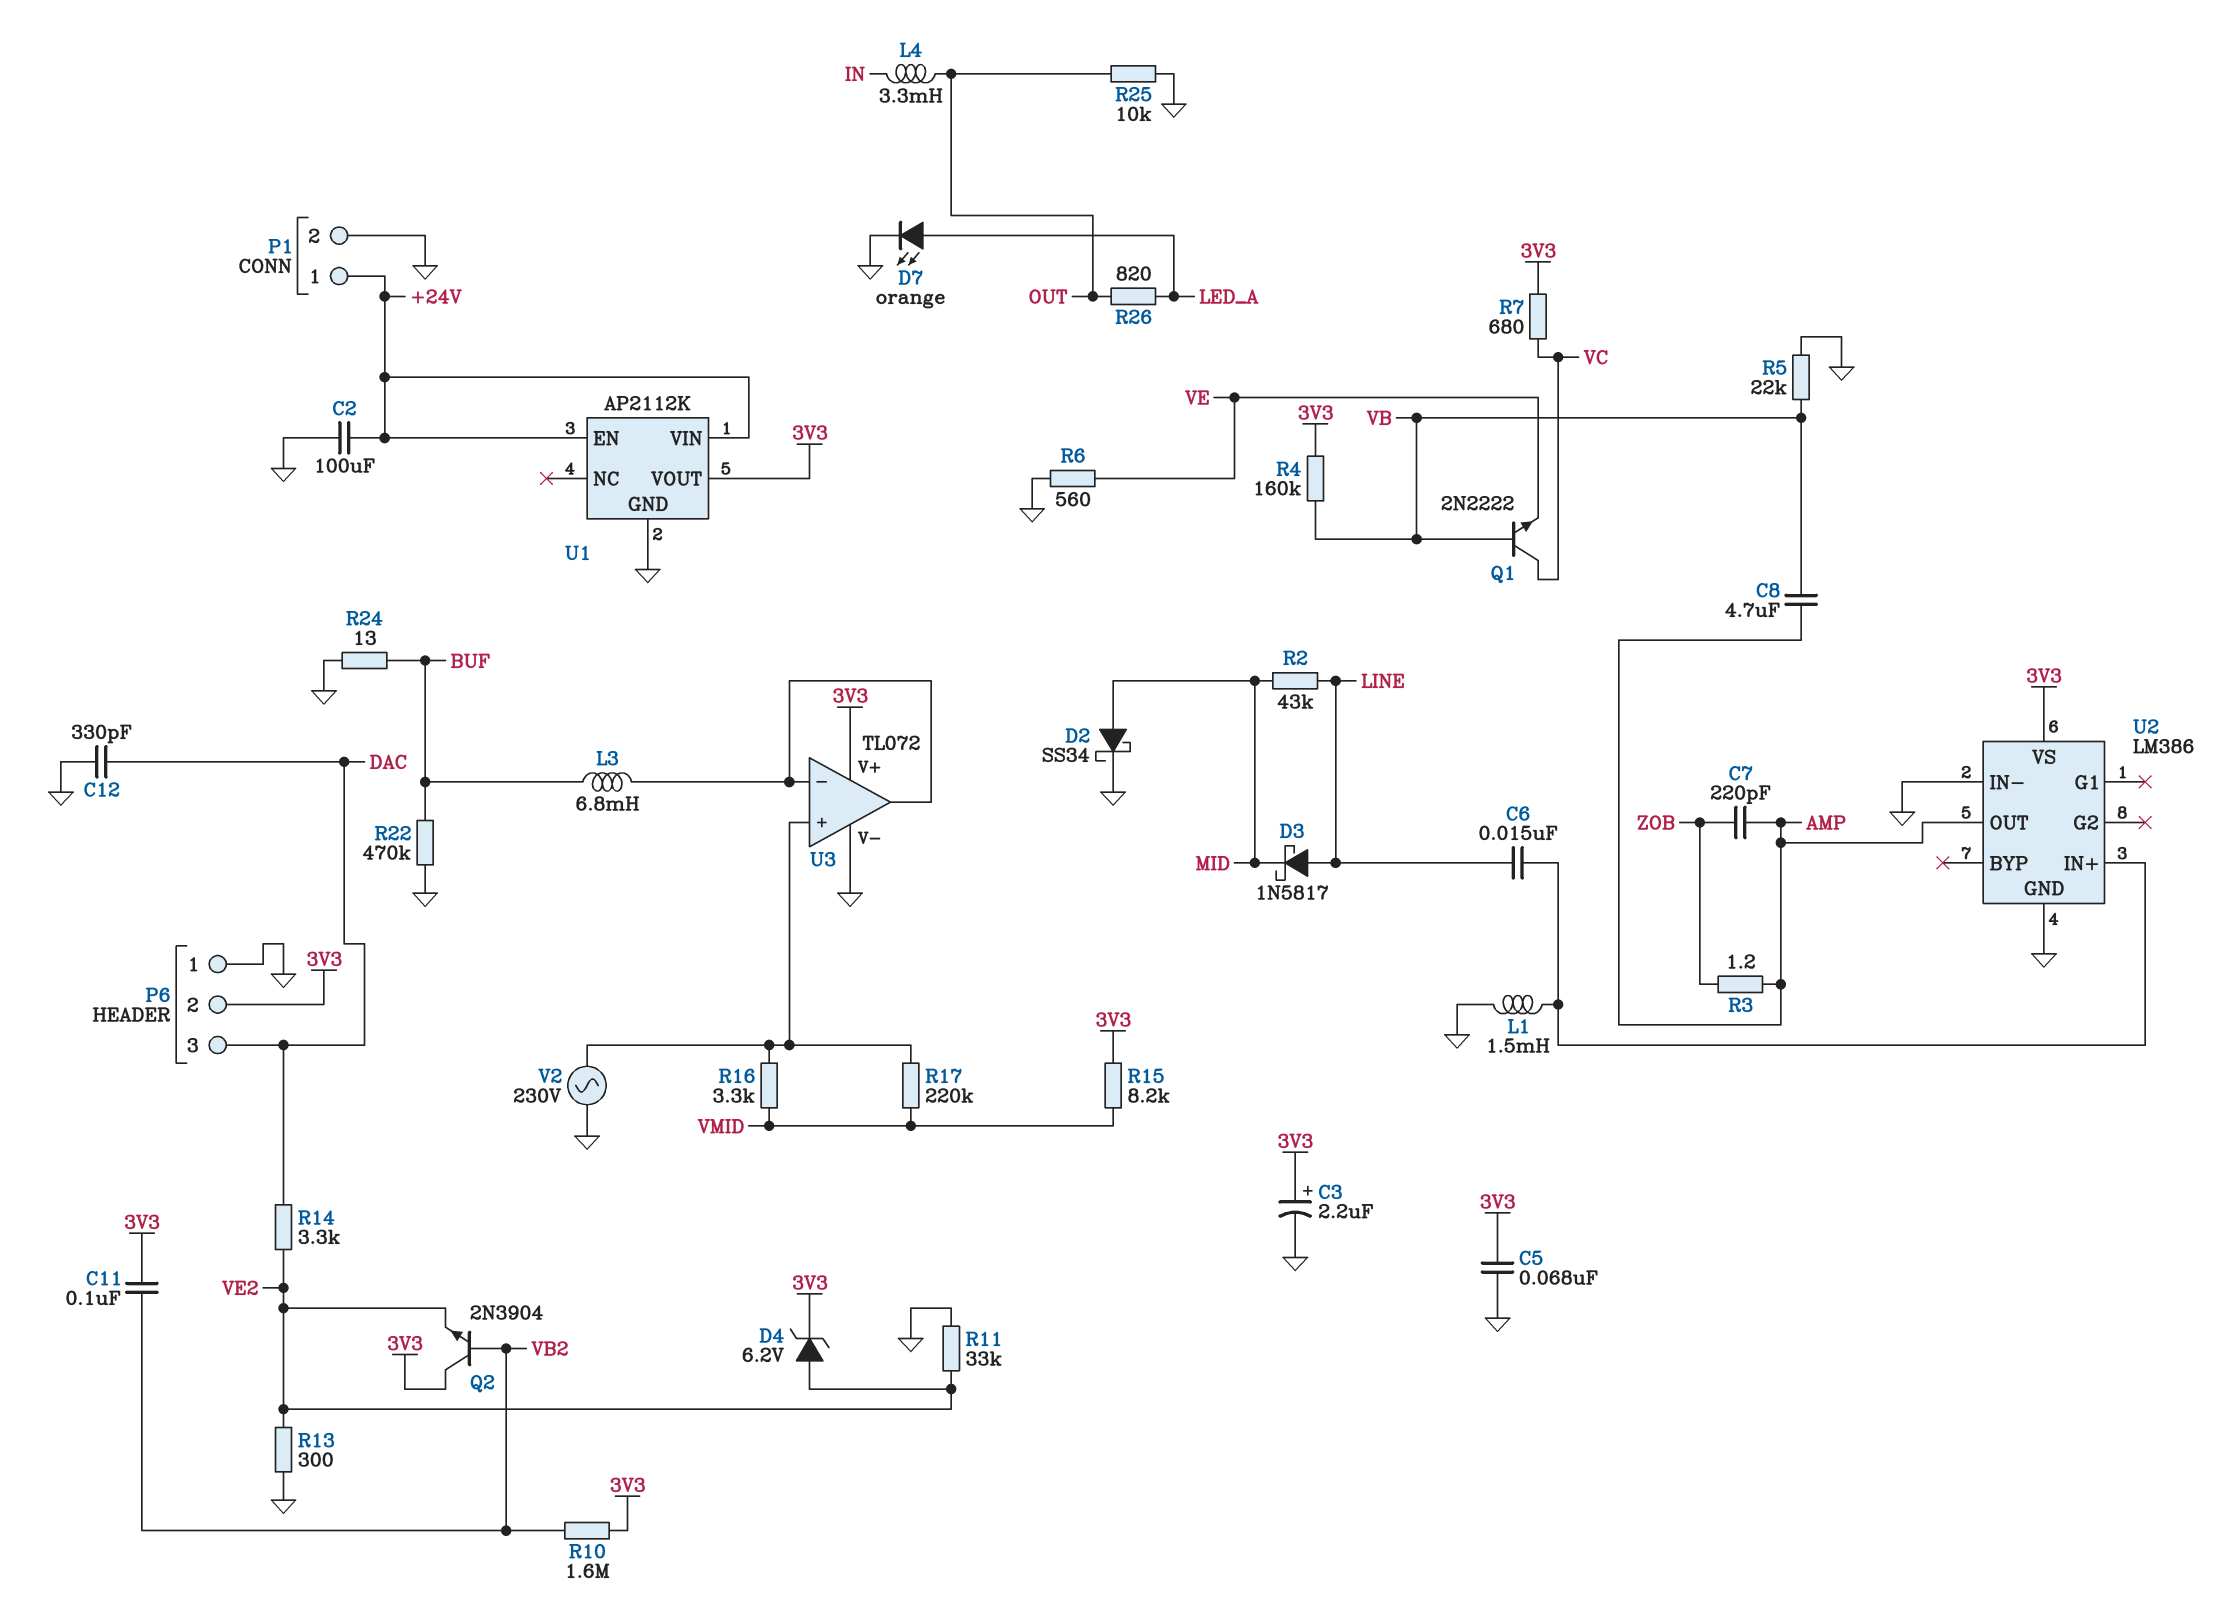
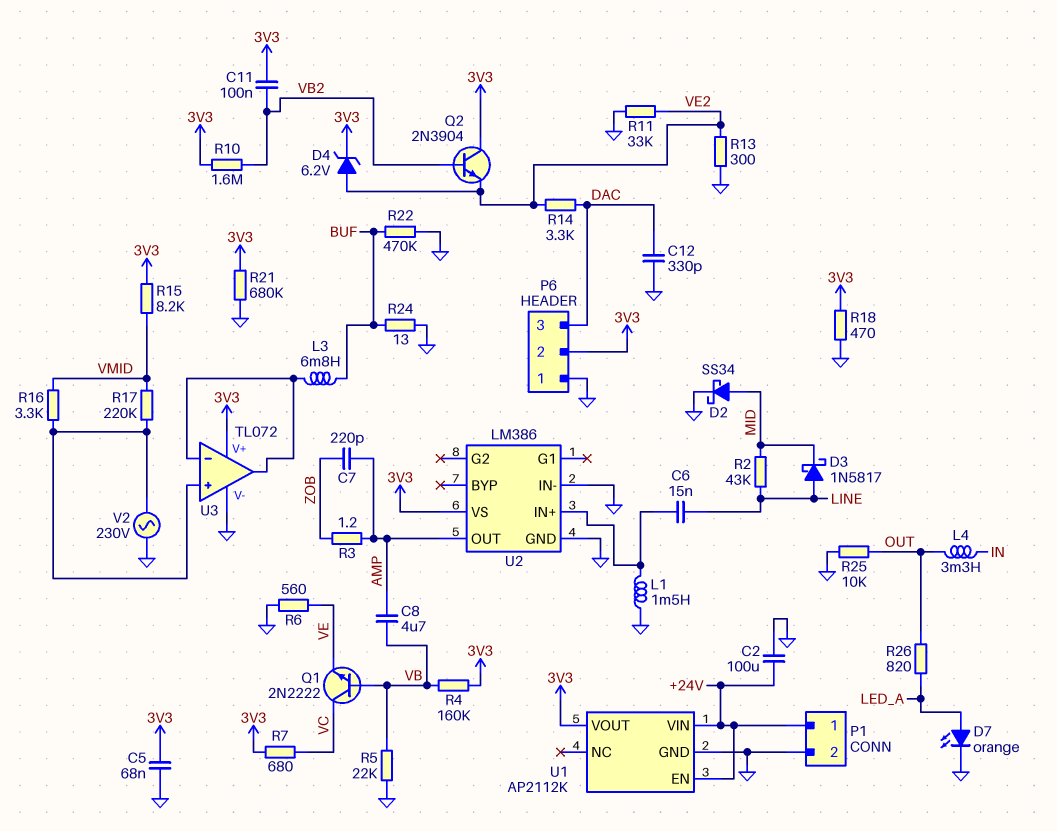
C3: 2.2uF (plus 3V3, minus GND) -> none
R18: none -> 470 (3V3, GND)
R21: none -> 680k (3V3, GND)

